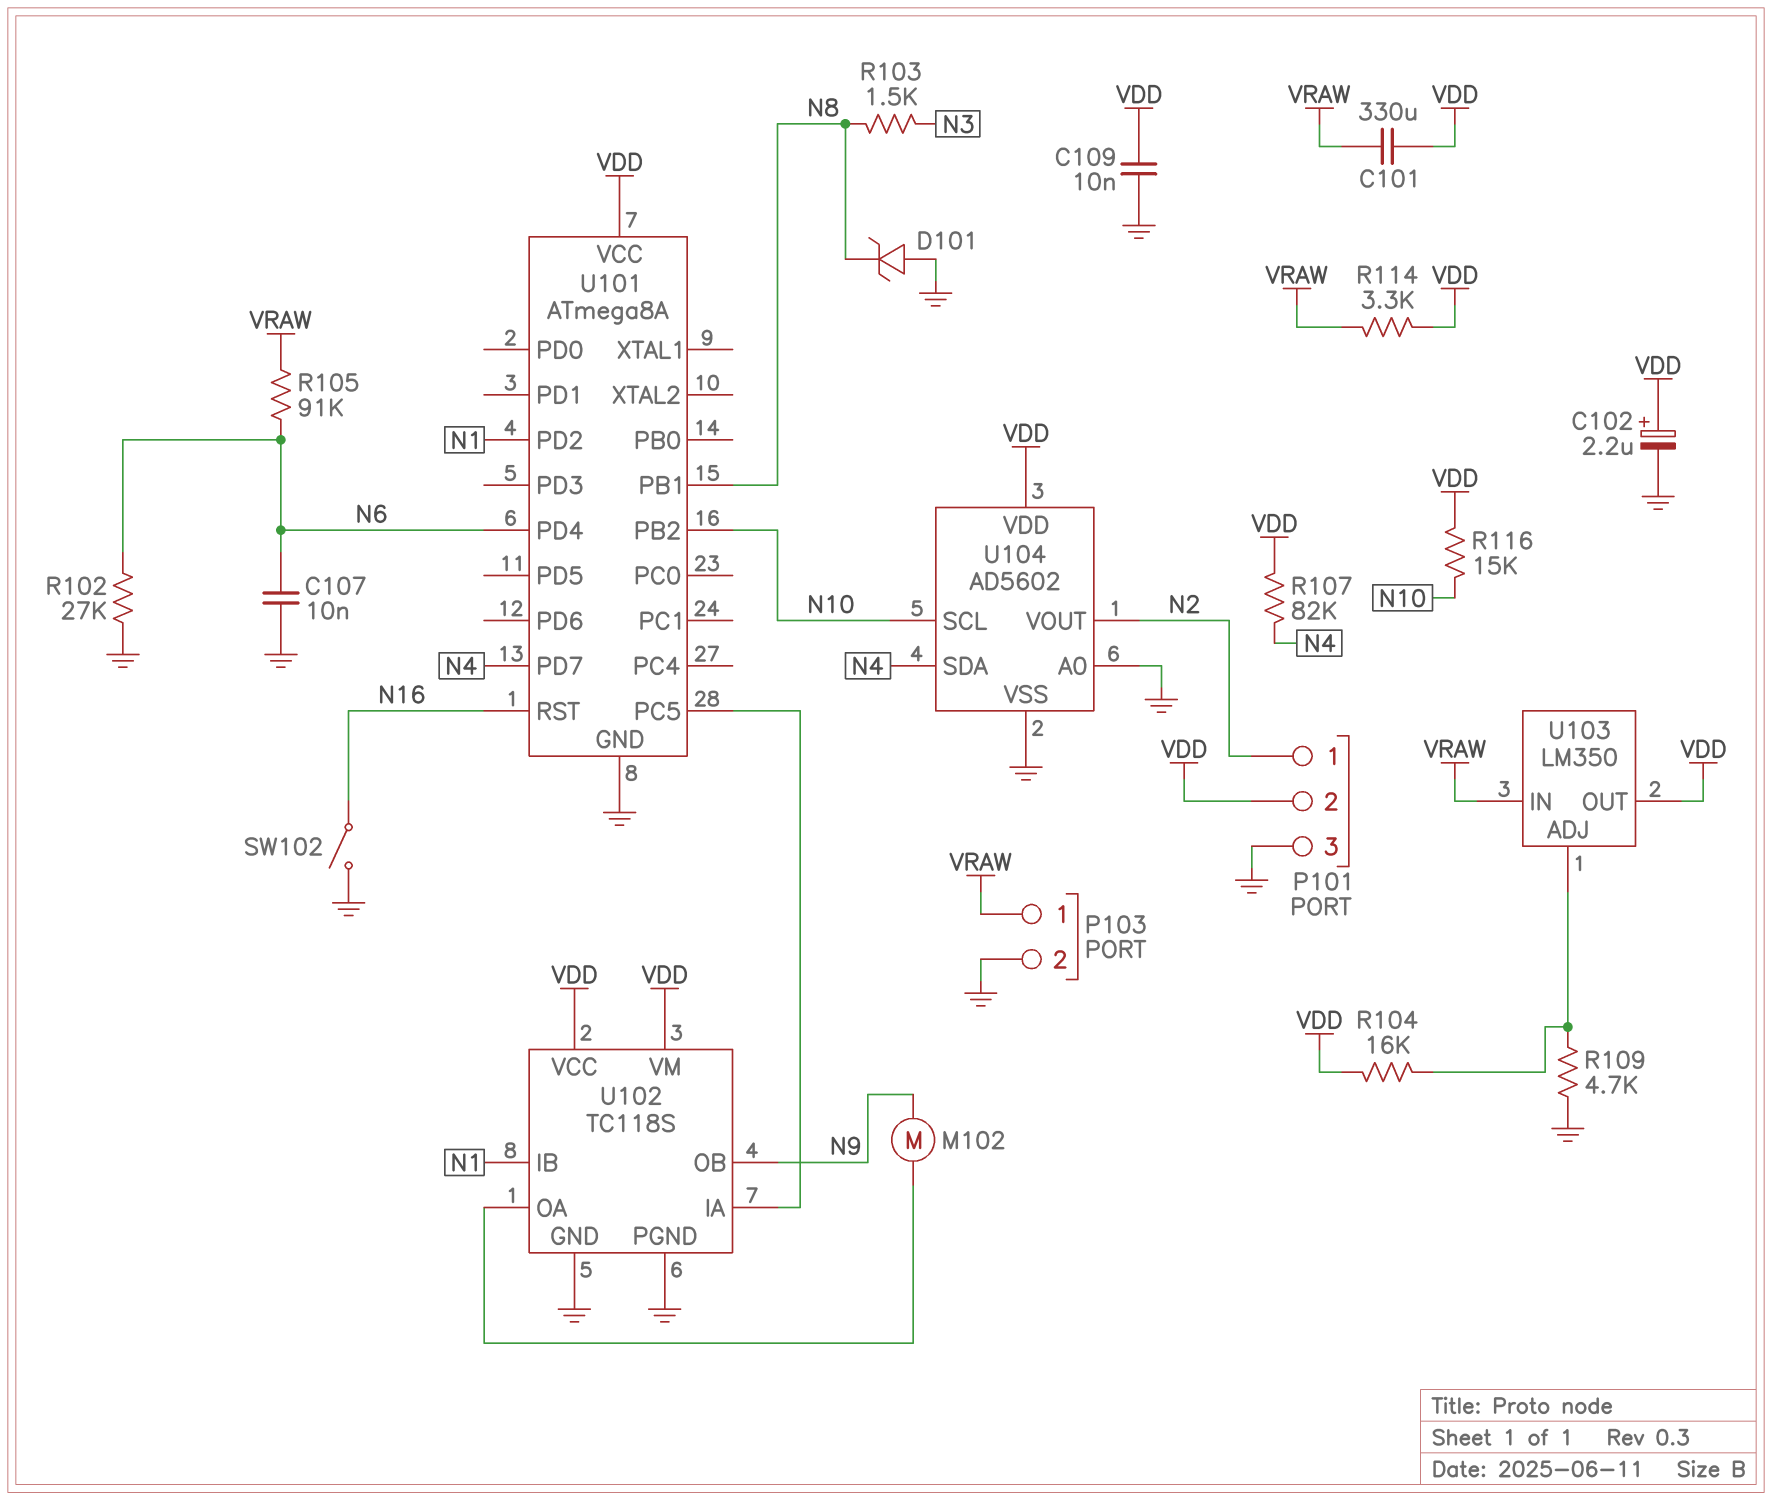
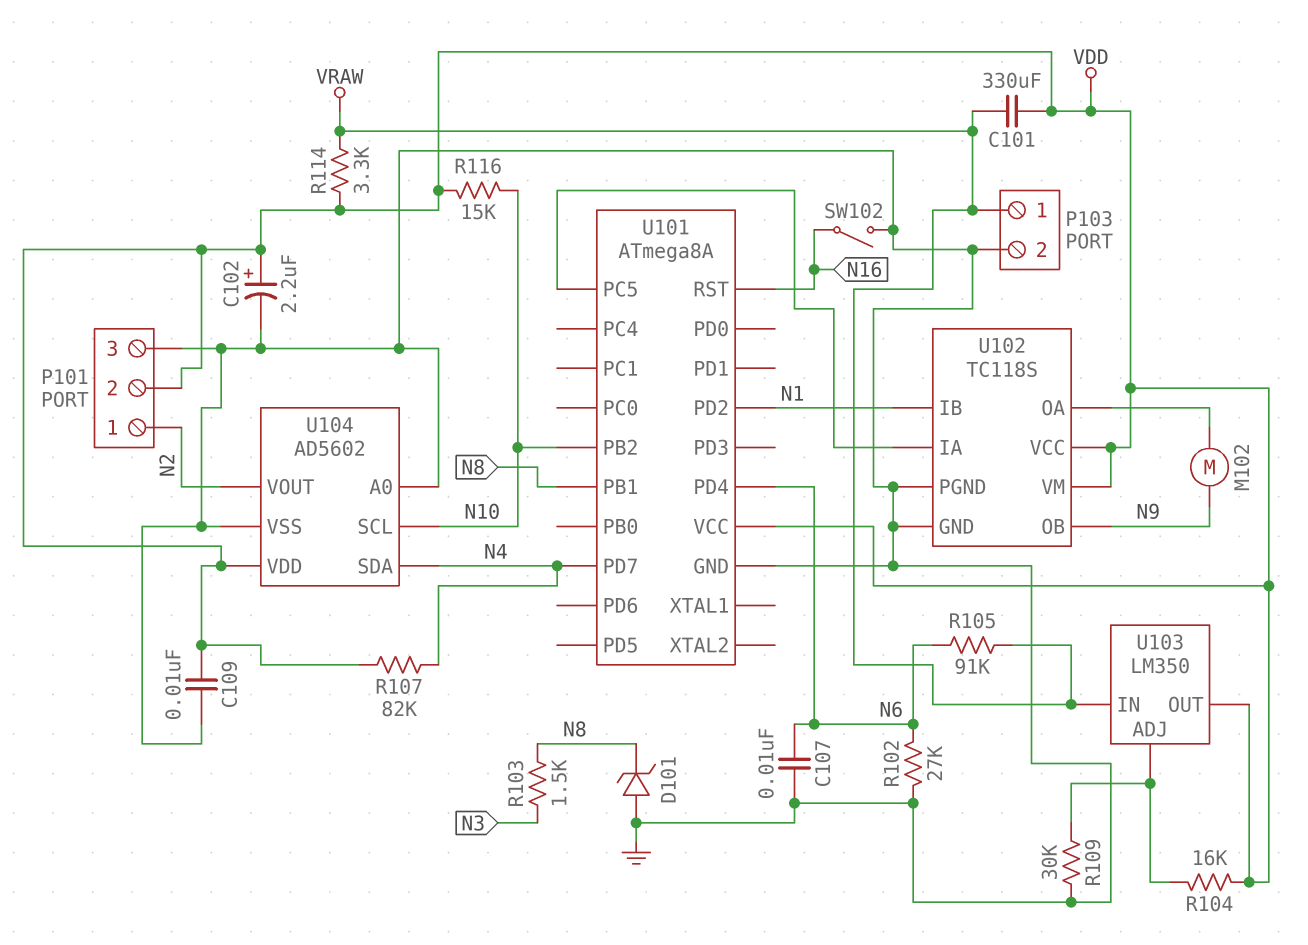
R109: 4.7k (GND, U103/ADJ) -> 30k (GND, U103/ADJ)

